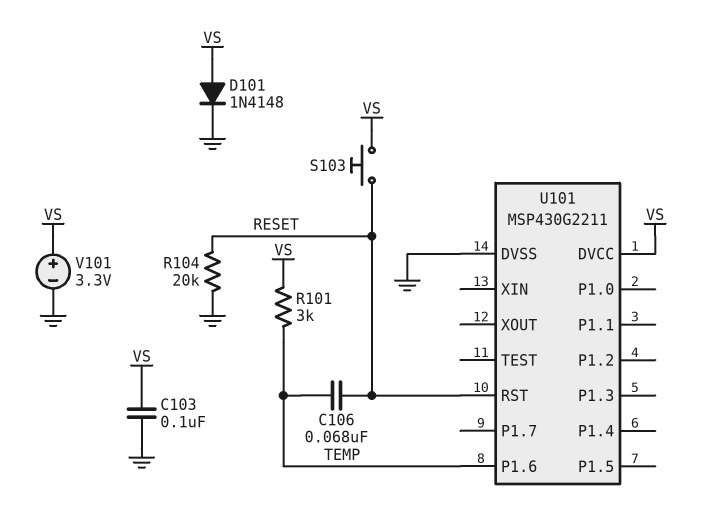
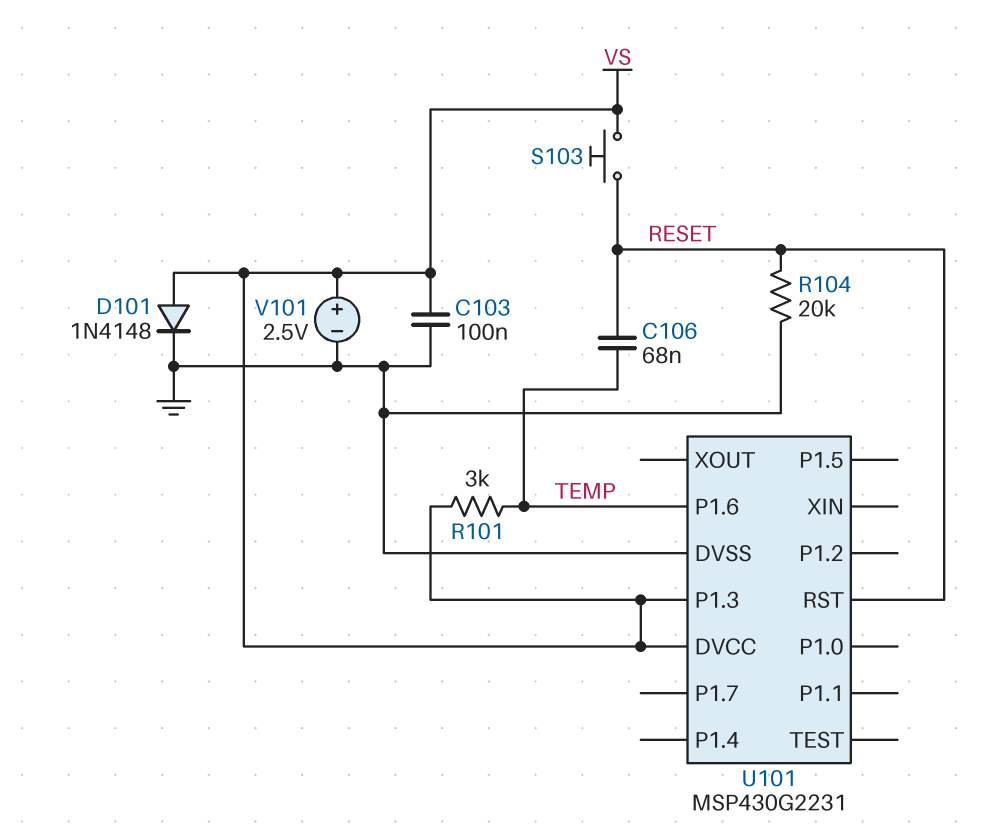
U101: MSP430G2211 -> MSP430G2231
U101 pin P1.3: none -> VS
V101: 3.3V (plus VS, minus GND) -> 2.5V (plus VS, minus GND)

